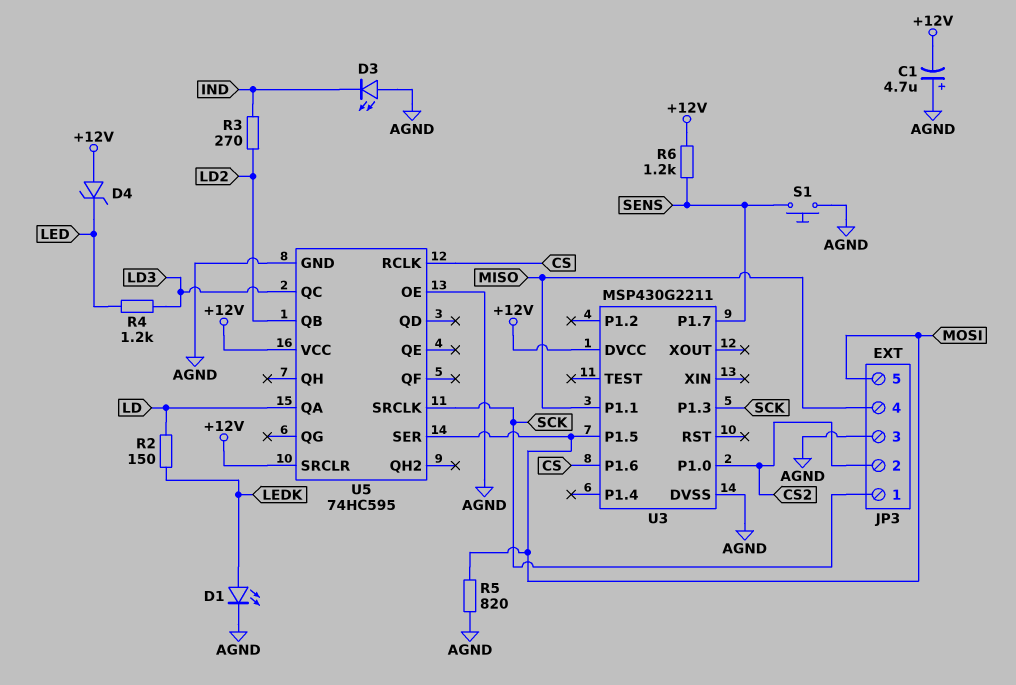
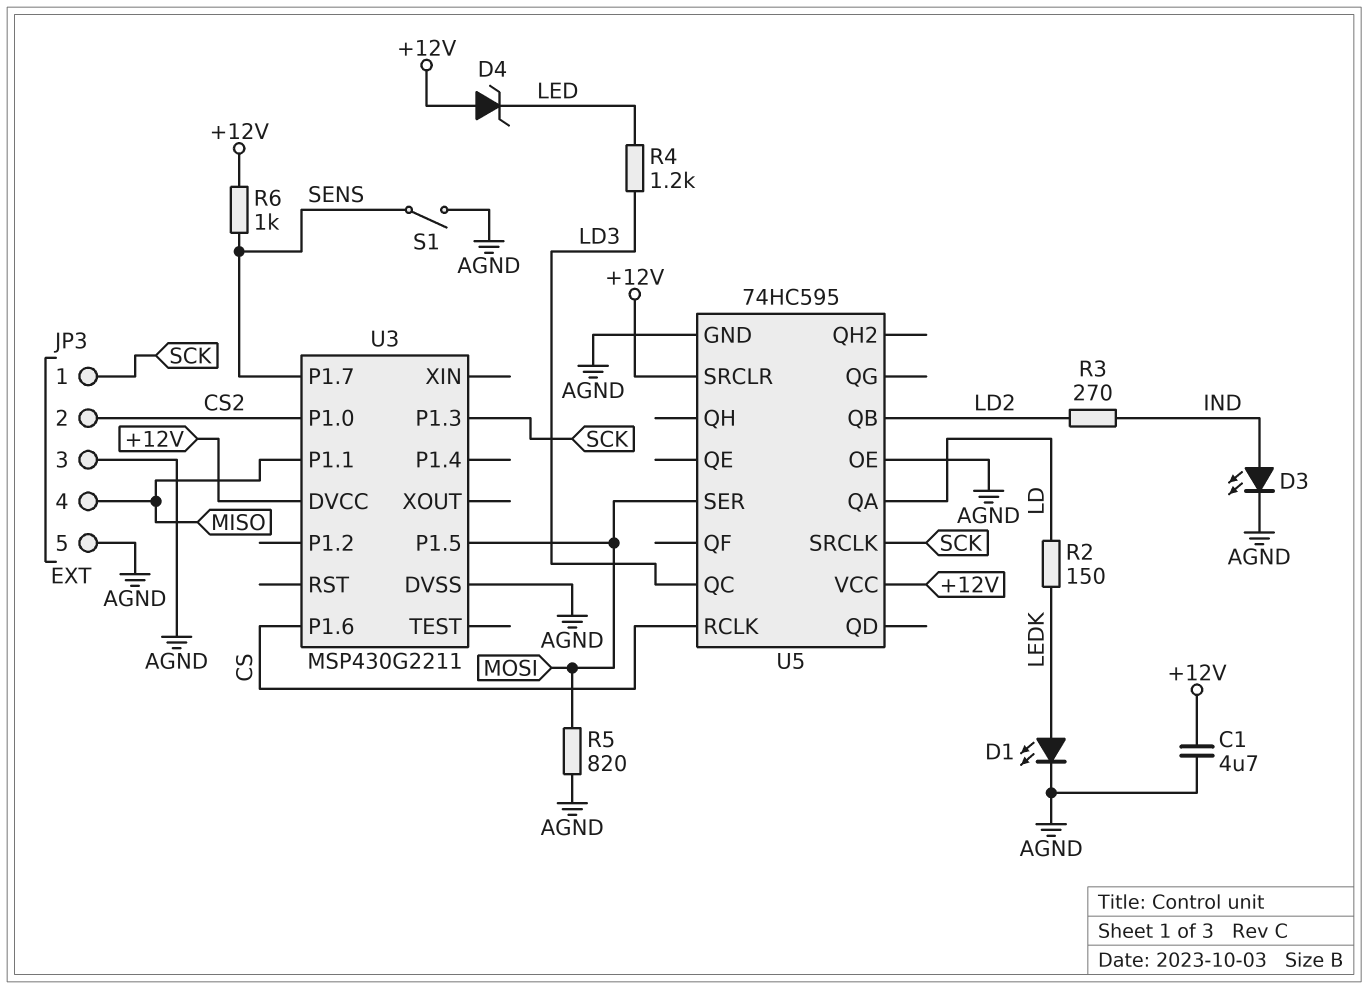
C1: 4.7uF (plus AGND, minus +12V) -> 4.7uF (+12V, AGND)
D3: LED (A AGND, K IND) -> LED (A IND, K AGND)
JP3 pin 5: MOSI -> AGND
R6: 1.2k (+12V, SENS) -> 1k (+12V, SENS)
S1: button (AGND, SENS) -> switch (AGND, SENS)

